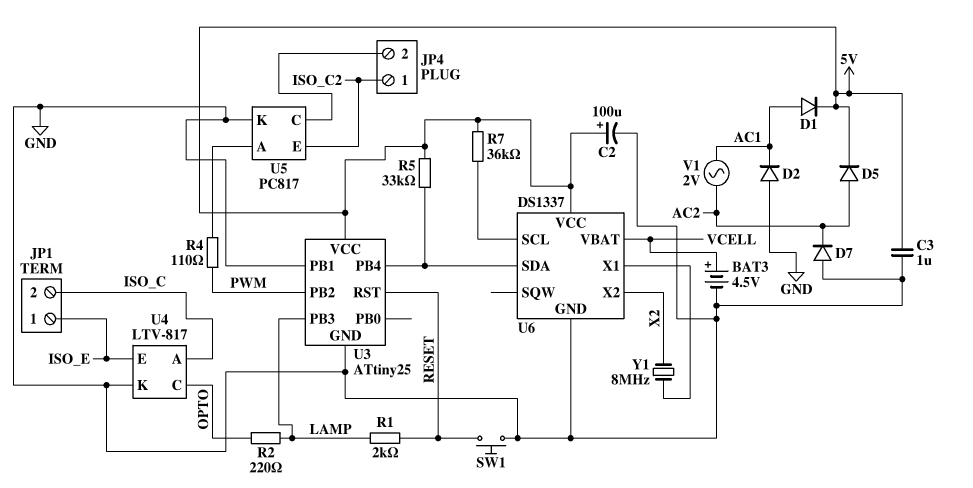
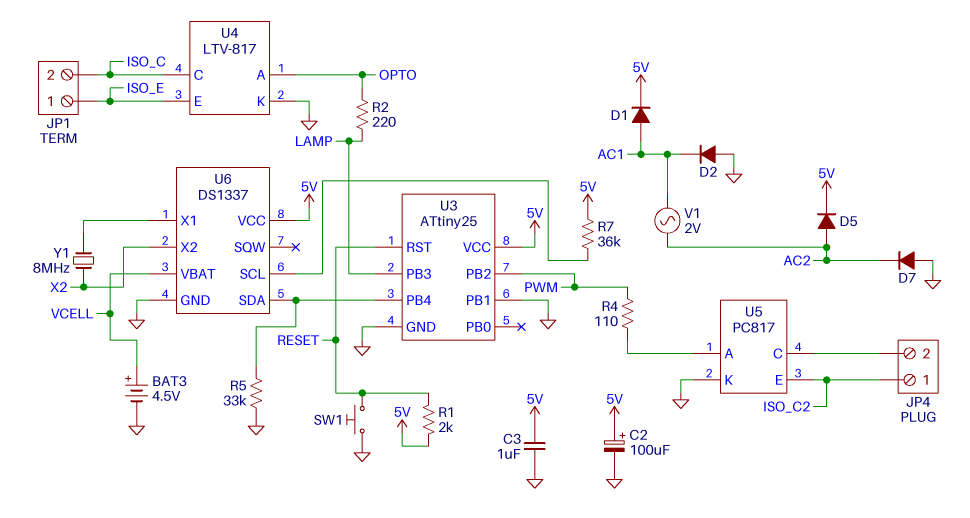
R1: 2k (LAMP, RESET) -> 2k (5V, RESET)
R5: 33k (5V, U3/PB4) -> 33k (GND, U3/PB4)
U4 pin A: ISO_C -> OPTO
U4 pin C: OPTO -> ISO_C

